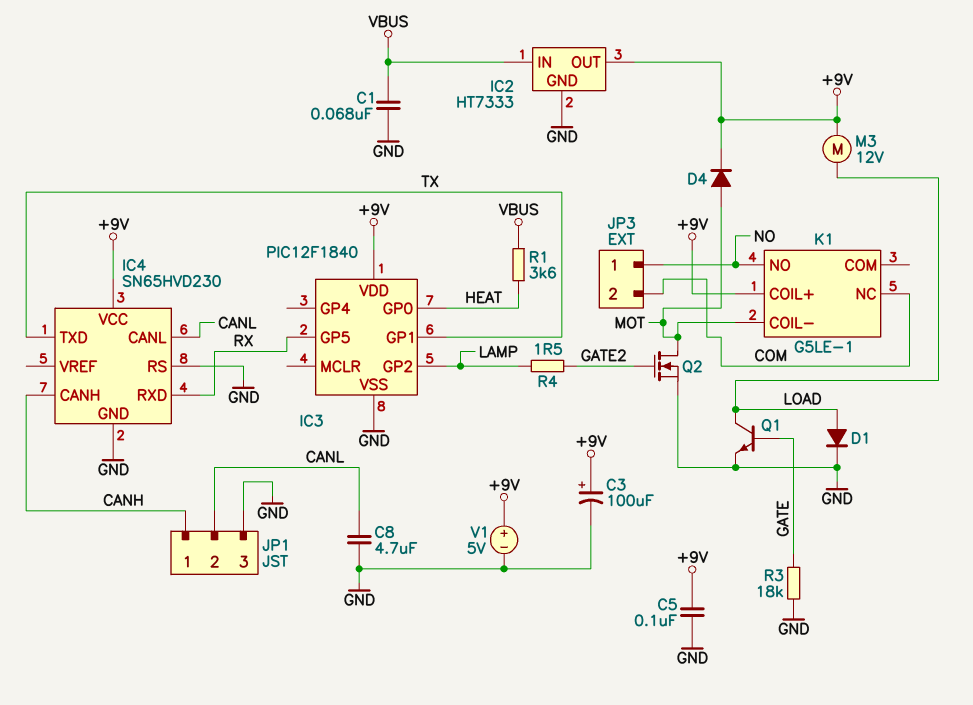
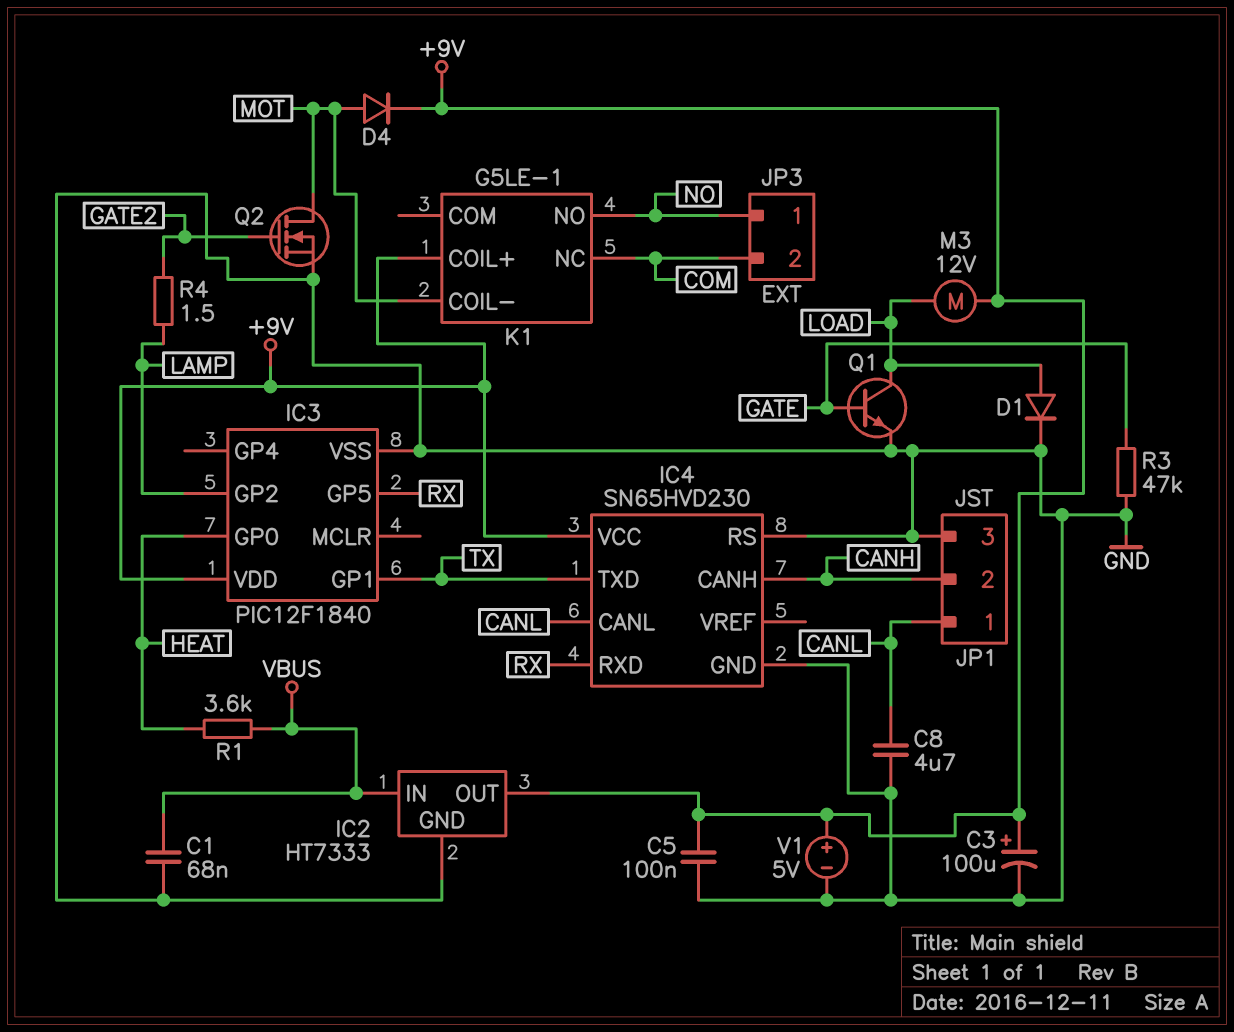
JP1 pin 1: CANH -> CANL
JP1 pin 2: CANL -> CANH
R3: 18k (GATE, GND) -> 47k (GATE, GND)

